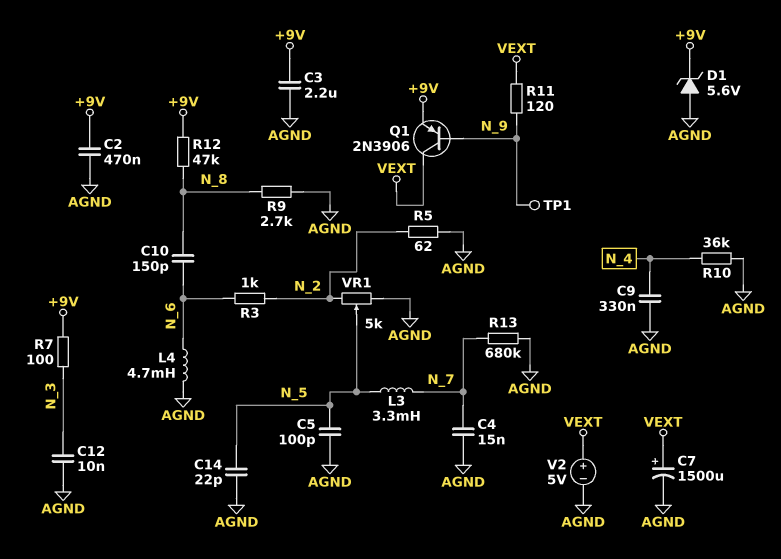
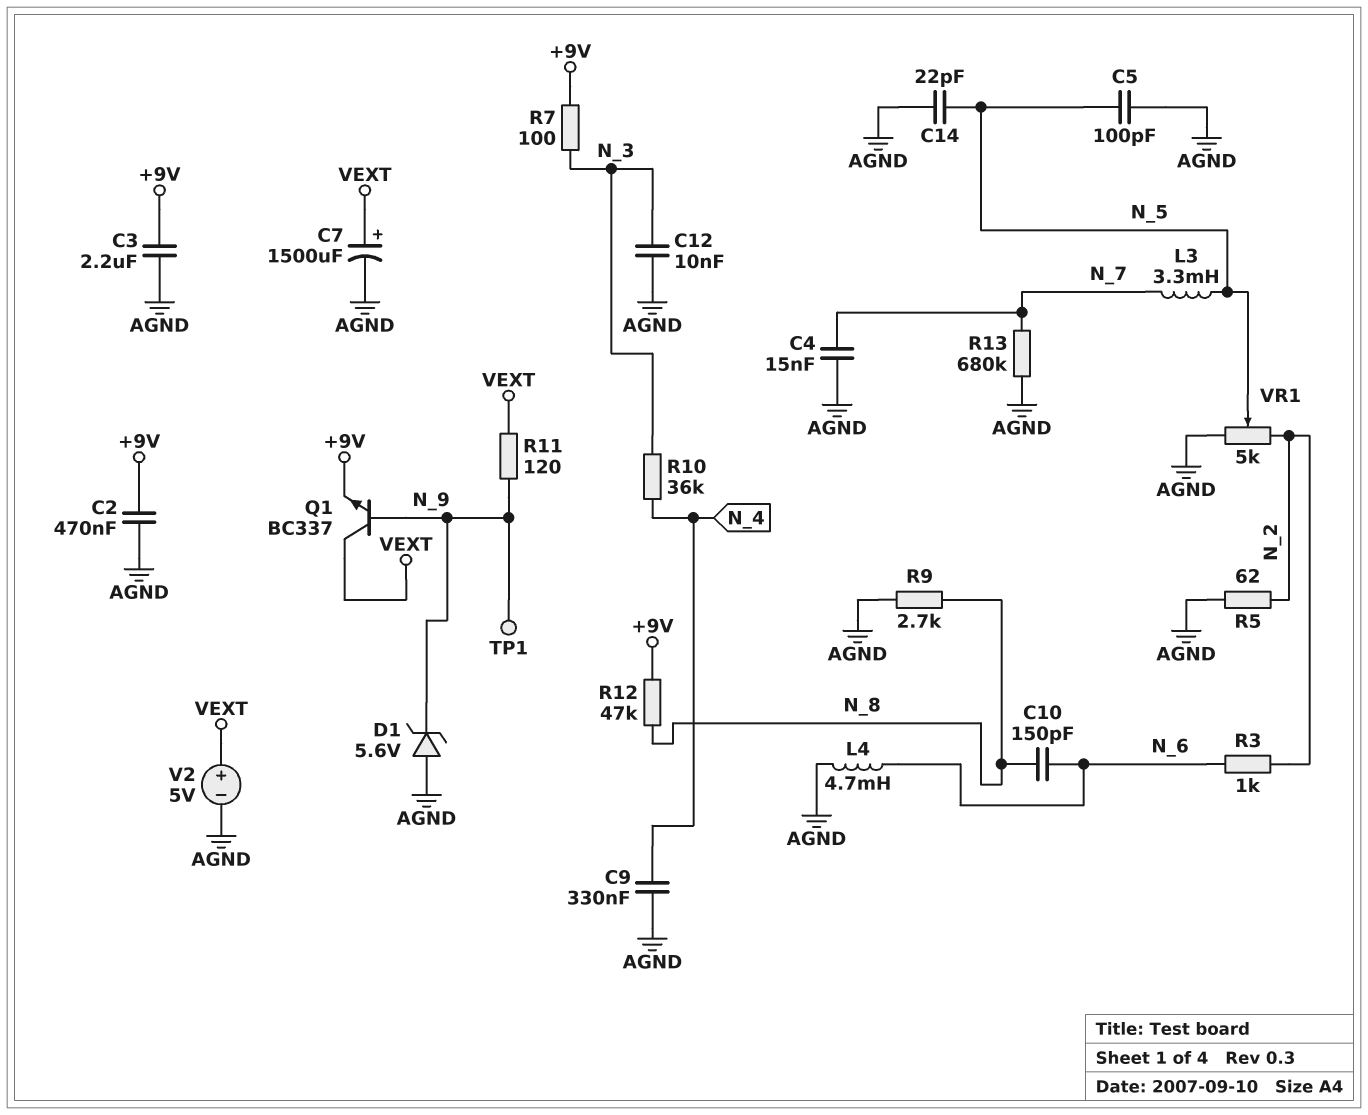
D1: zener 5.6V (A AGND, K +9V) -> zener 5.6V (A AGND, K N_9)
Q1: PNP 2N3906 (B N_9, C VEXT, E +9V) -> NPN BC337 (B N_9, C VEXT, E +9V)
R10: 36k (AGND, N_4) -> 36k (N_3, N_4)

